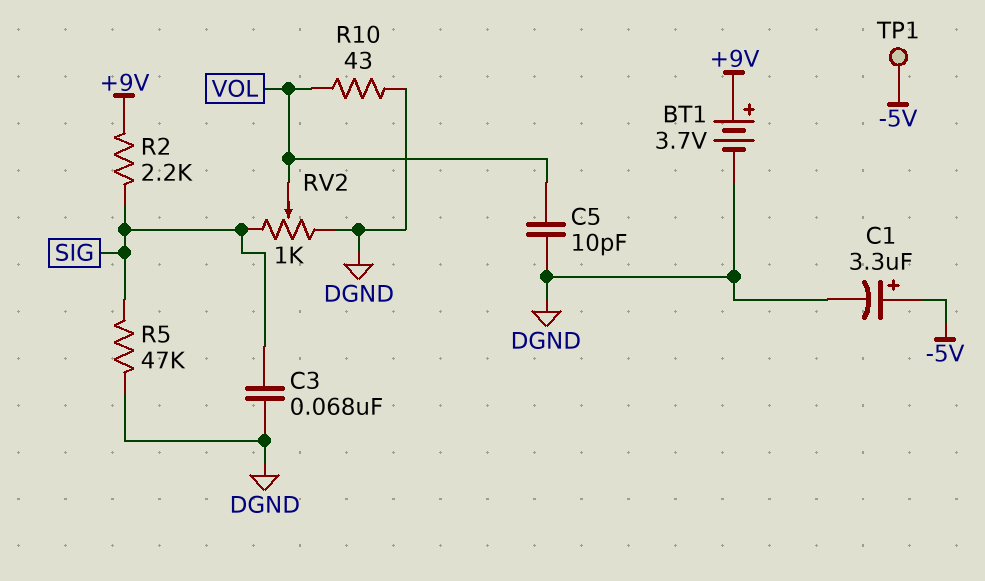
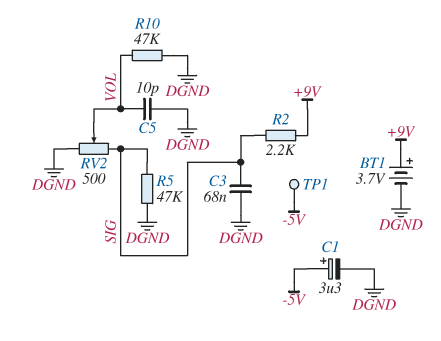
R10: 43 (DGND, VOL) -> 47k (DGND, VOL)
RV2: 1k (DGND, SIG, wiper VOL) -> 500 (DGND, SIG, wiper VOL)

